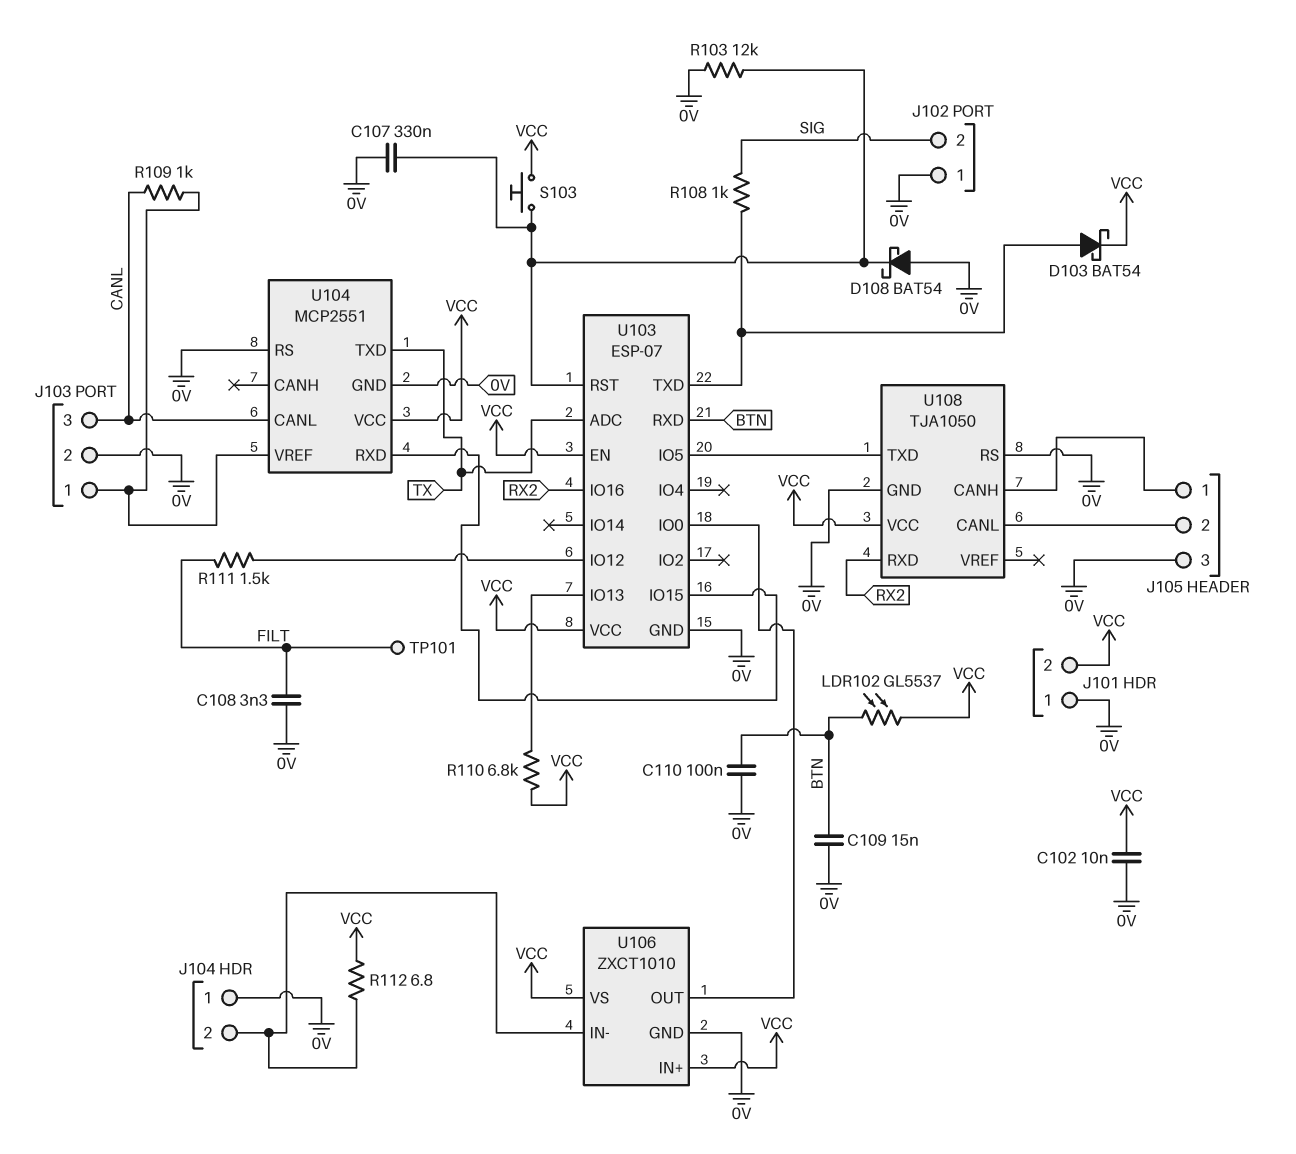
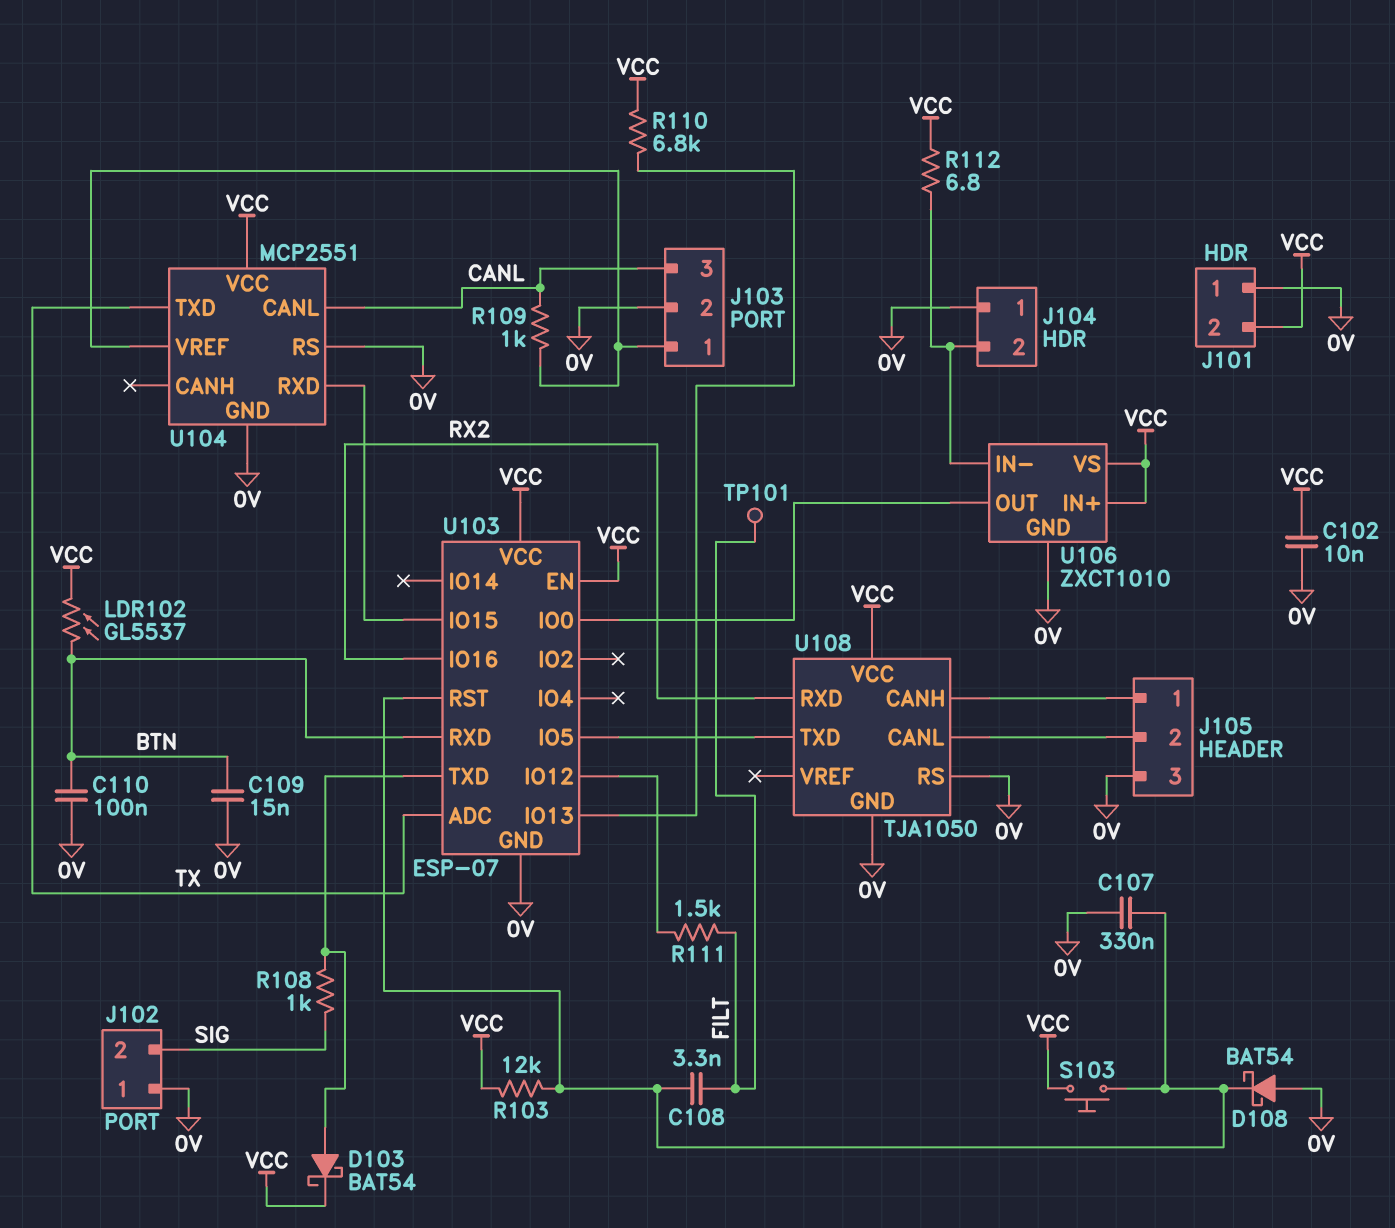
C108: 3.3nF (0V, FILT) -> 3.3nF (FILT, U103/RST)
R103: 12k (0V, U103/RST) -> 12k (U103/RST, VCC)

